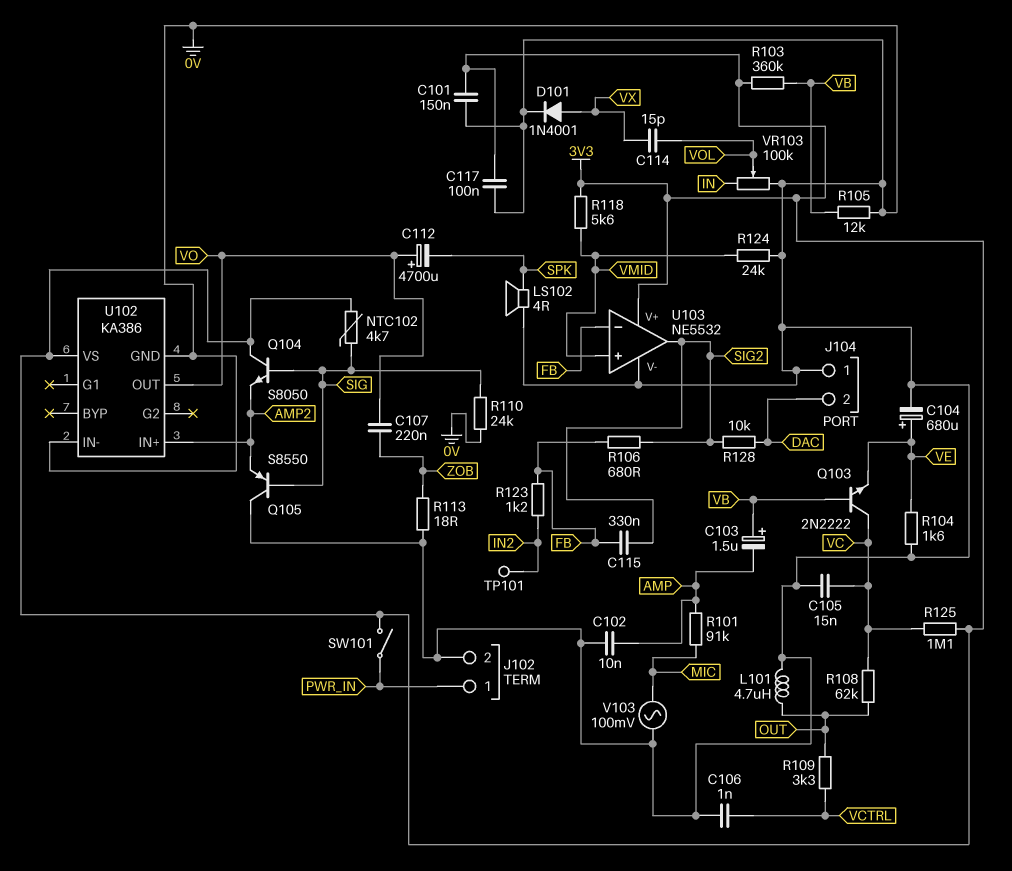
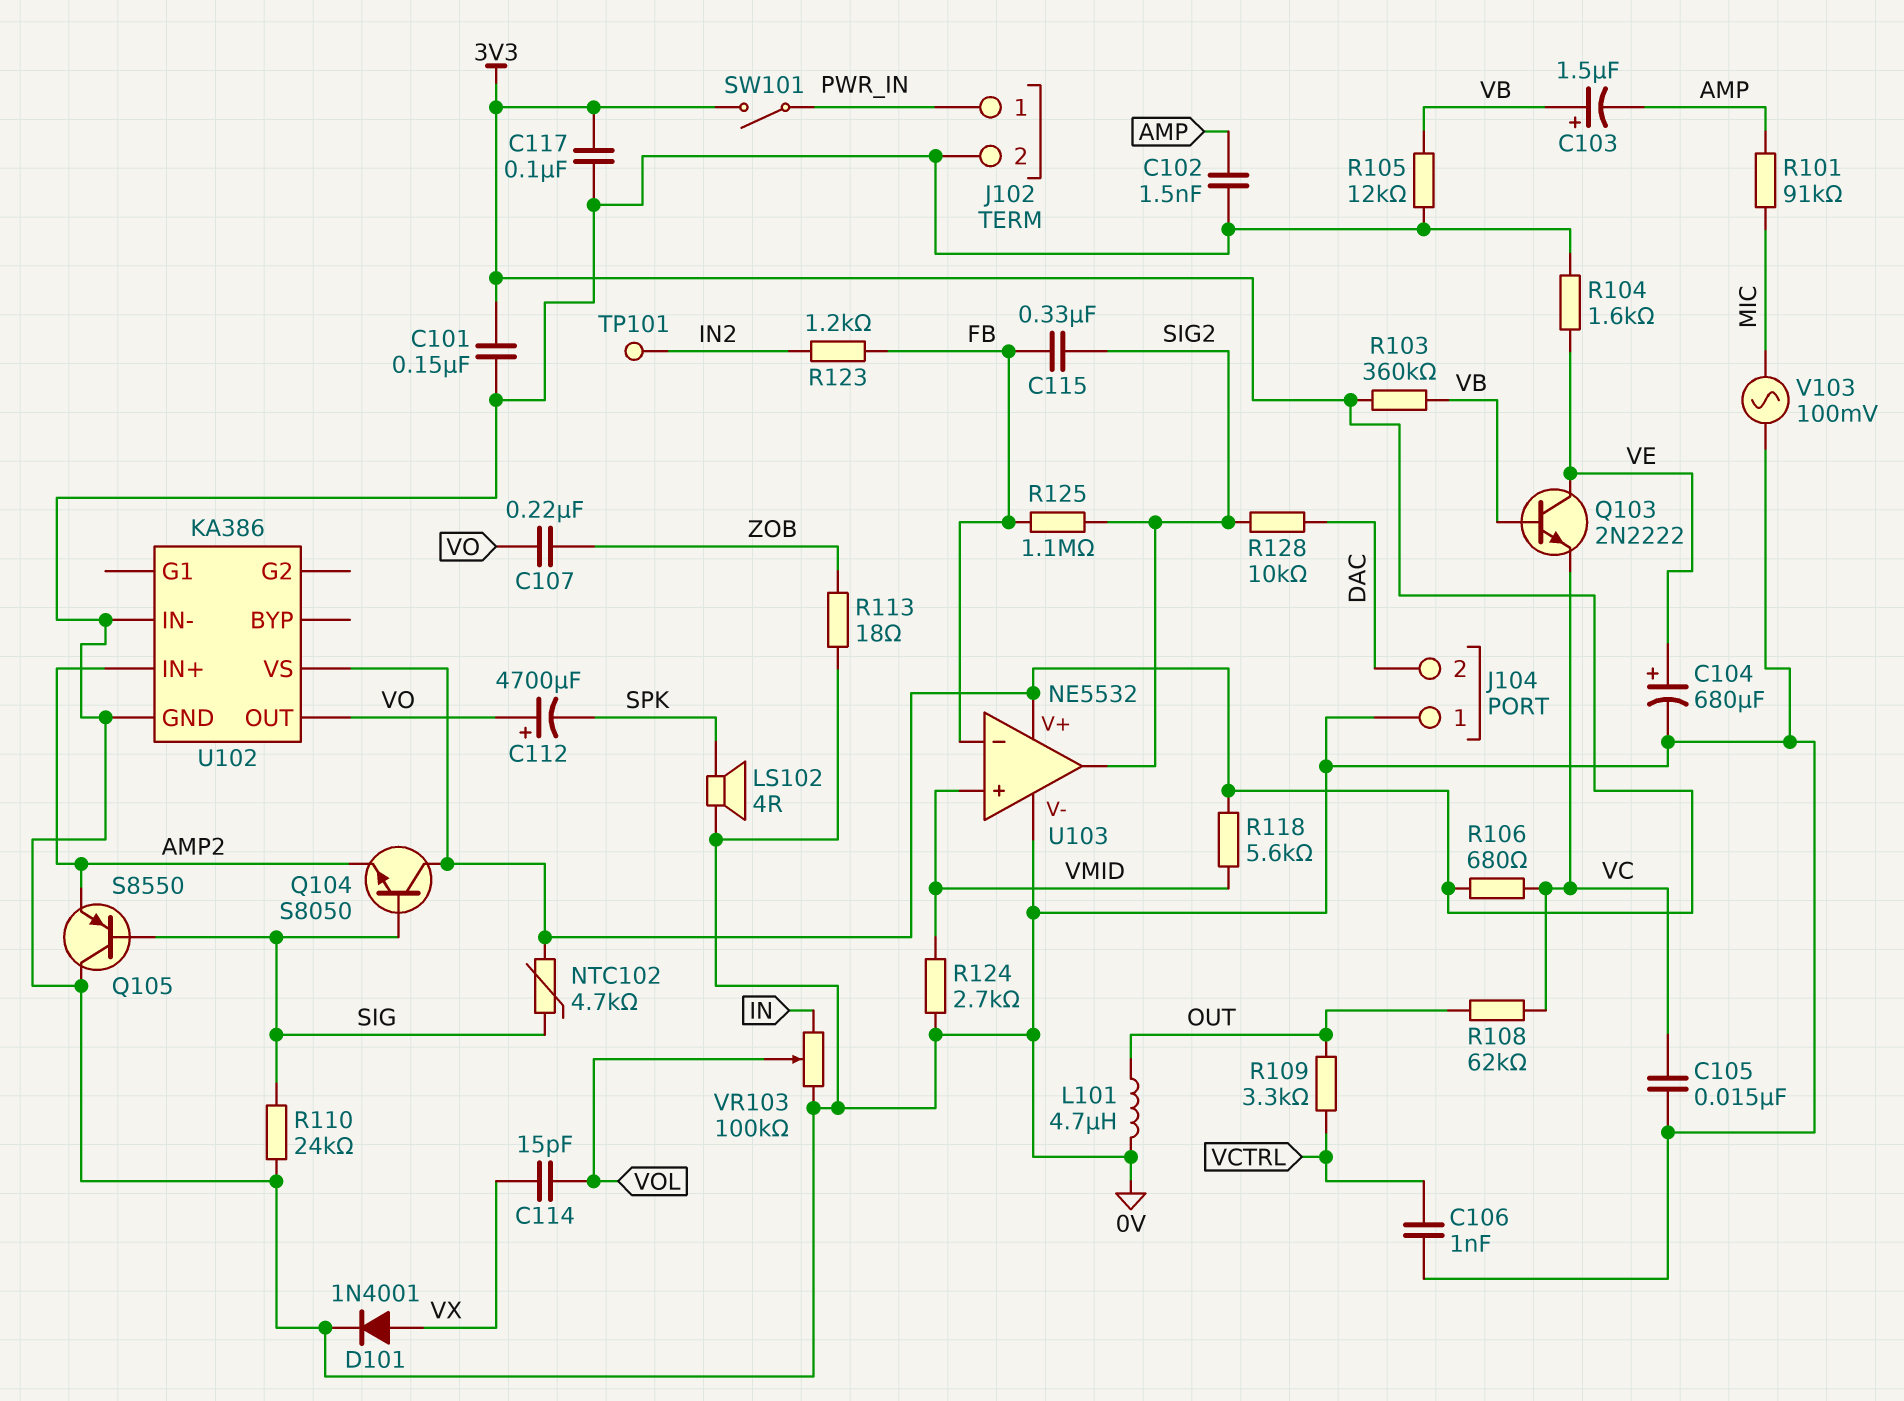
C102: 10nF (0V, AMP) -> 1.5nF (0V, AMP)
Q103: NPN 2N2222 (B VB, C VC, E VE) -> NPN 2N2222 (B VB, C VE, E VC)
R106: 680 (FB, SIG2) -> 680 (3V3, VC)
R124: 24k (0V, VMID) -> 2.7k (0V, VMID)
R125: 1.1M (3V3, VC) -> 1.1M (FB, SIG2)

